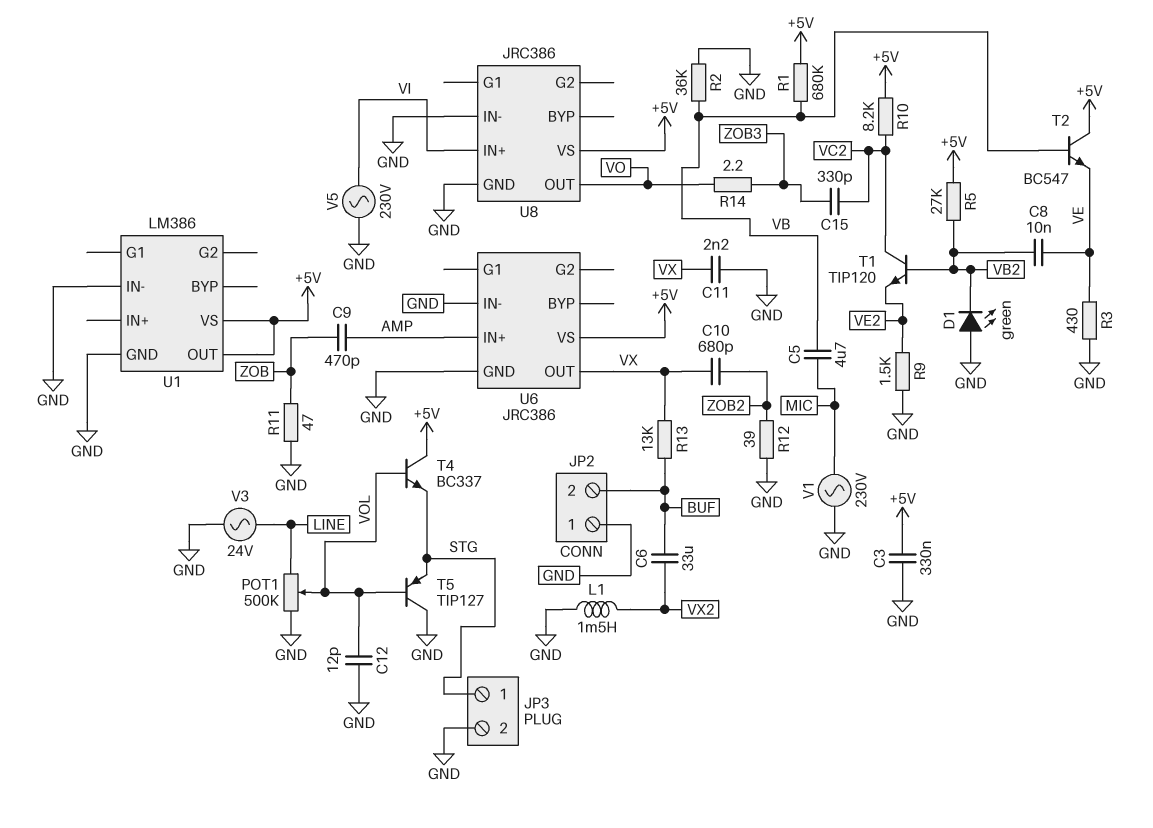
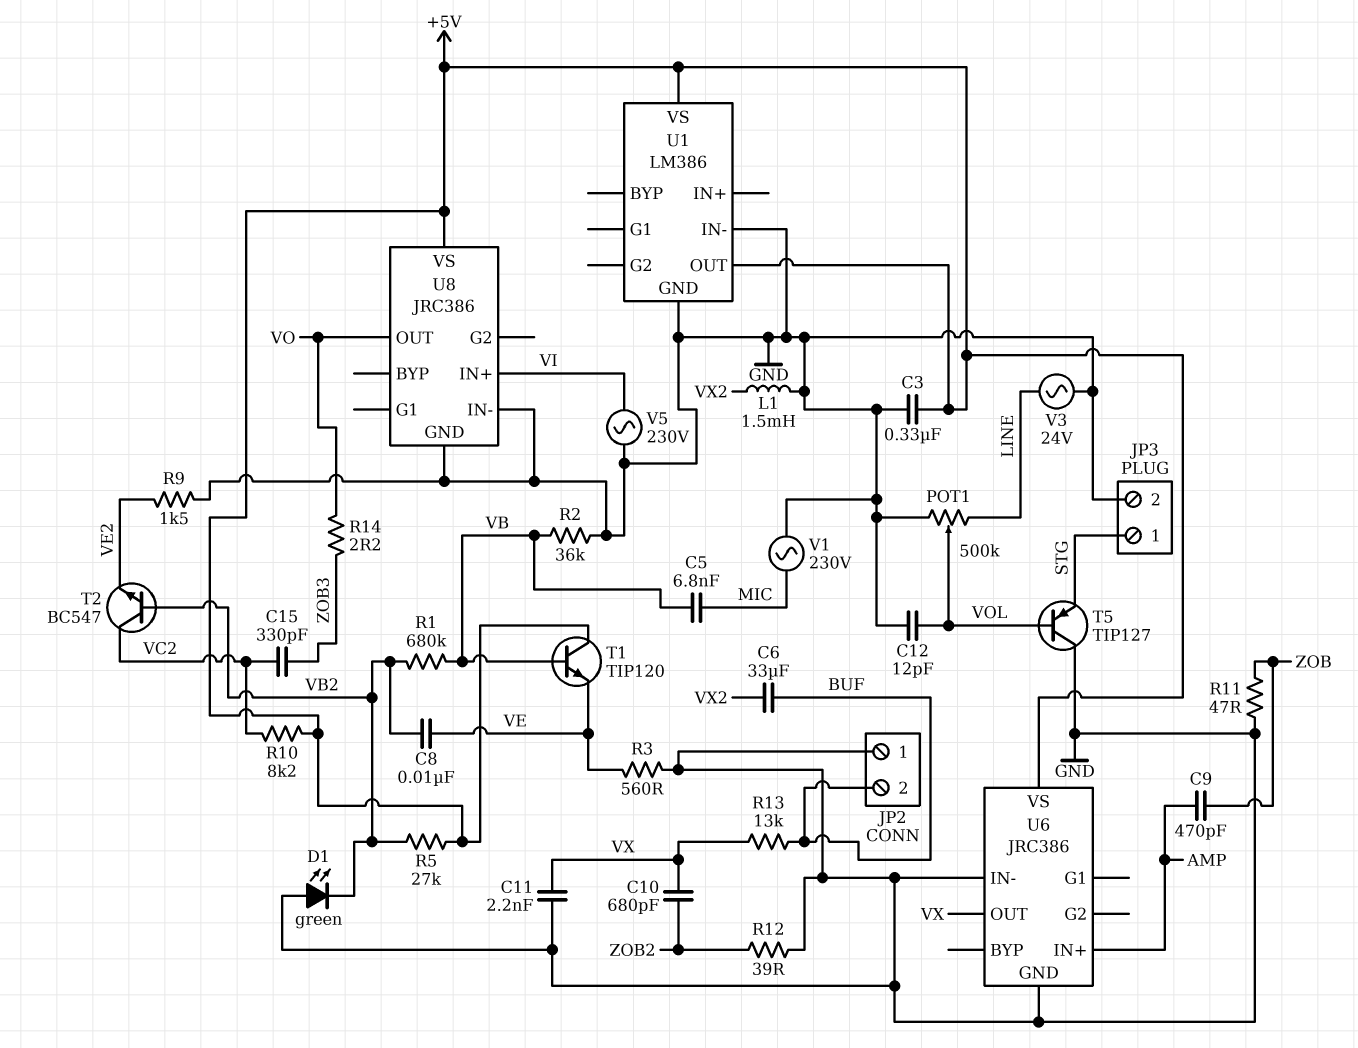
C5: 4.7uF (MIC, VB) -> 6.8nF (MIC, VB)
R1: 680k (+5V, VB) -> 680k (VB, VB2)
R3: 430 (GND, VE) -> 560 (GND, VE)
T1: NPN TIP120 (B VB2, C VC2, E VE2) -> NPN TIP120 (B VB, C +5V, E VE)
T2: NPN BC547 (B VB, C +5V, E VE) -> NPN BC547 (B VB2, C VC2, E VE2)
T4: NPN BC337 (B VOL, C +5V, E STG) -> none

